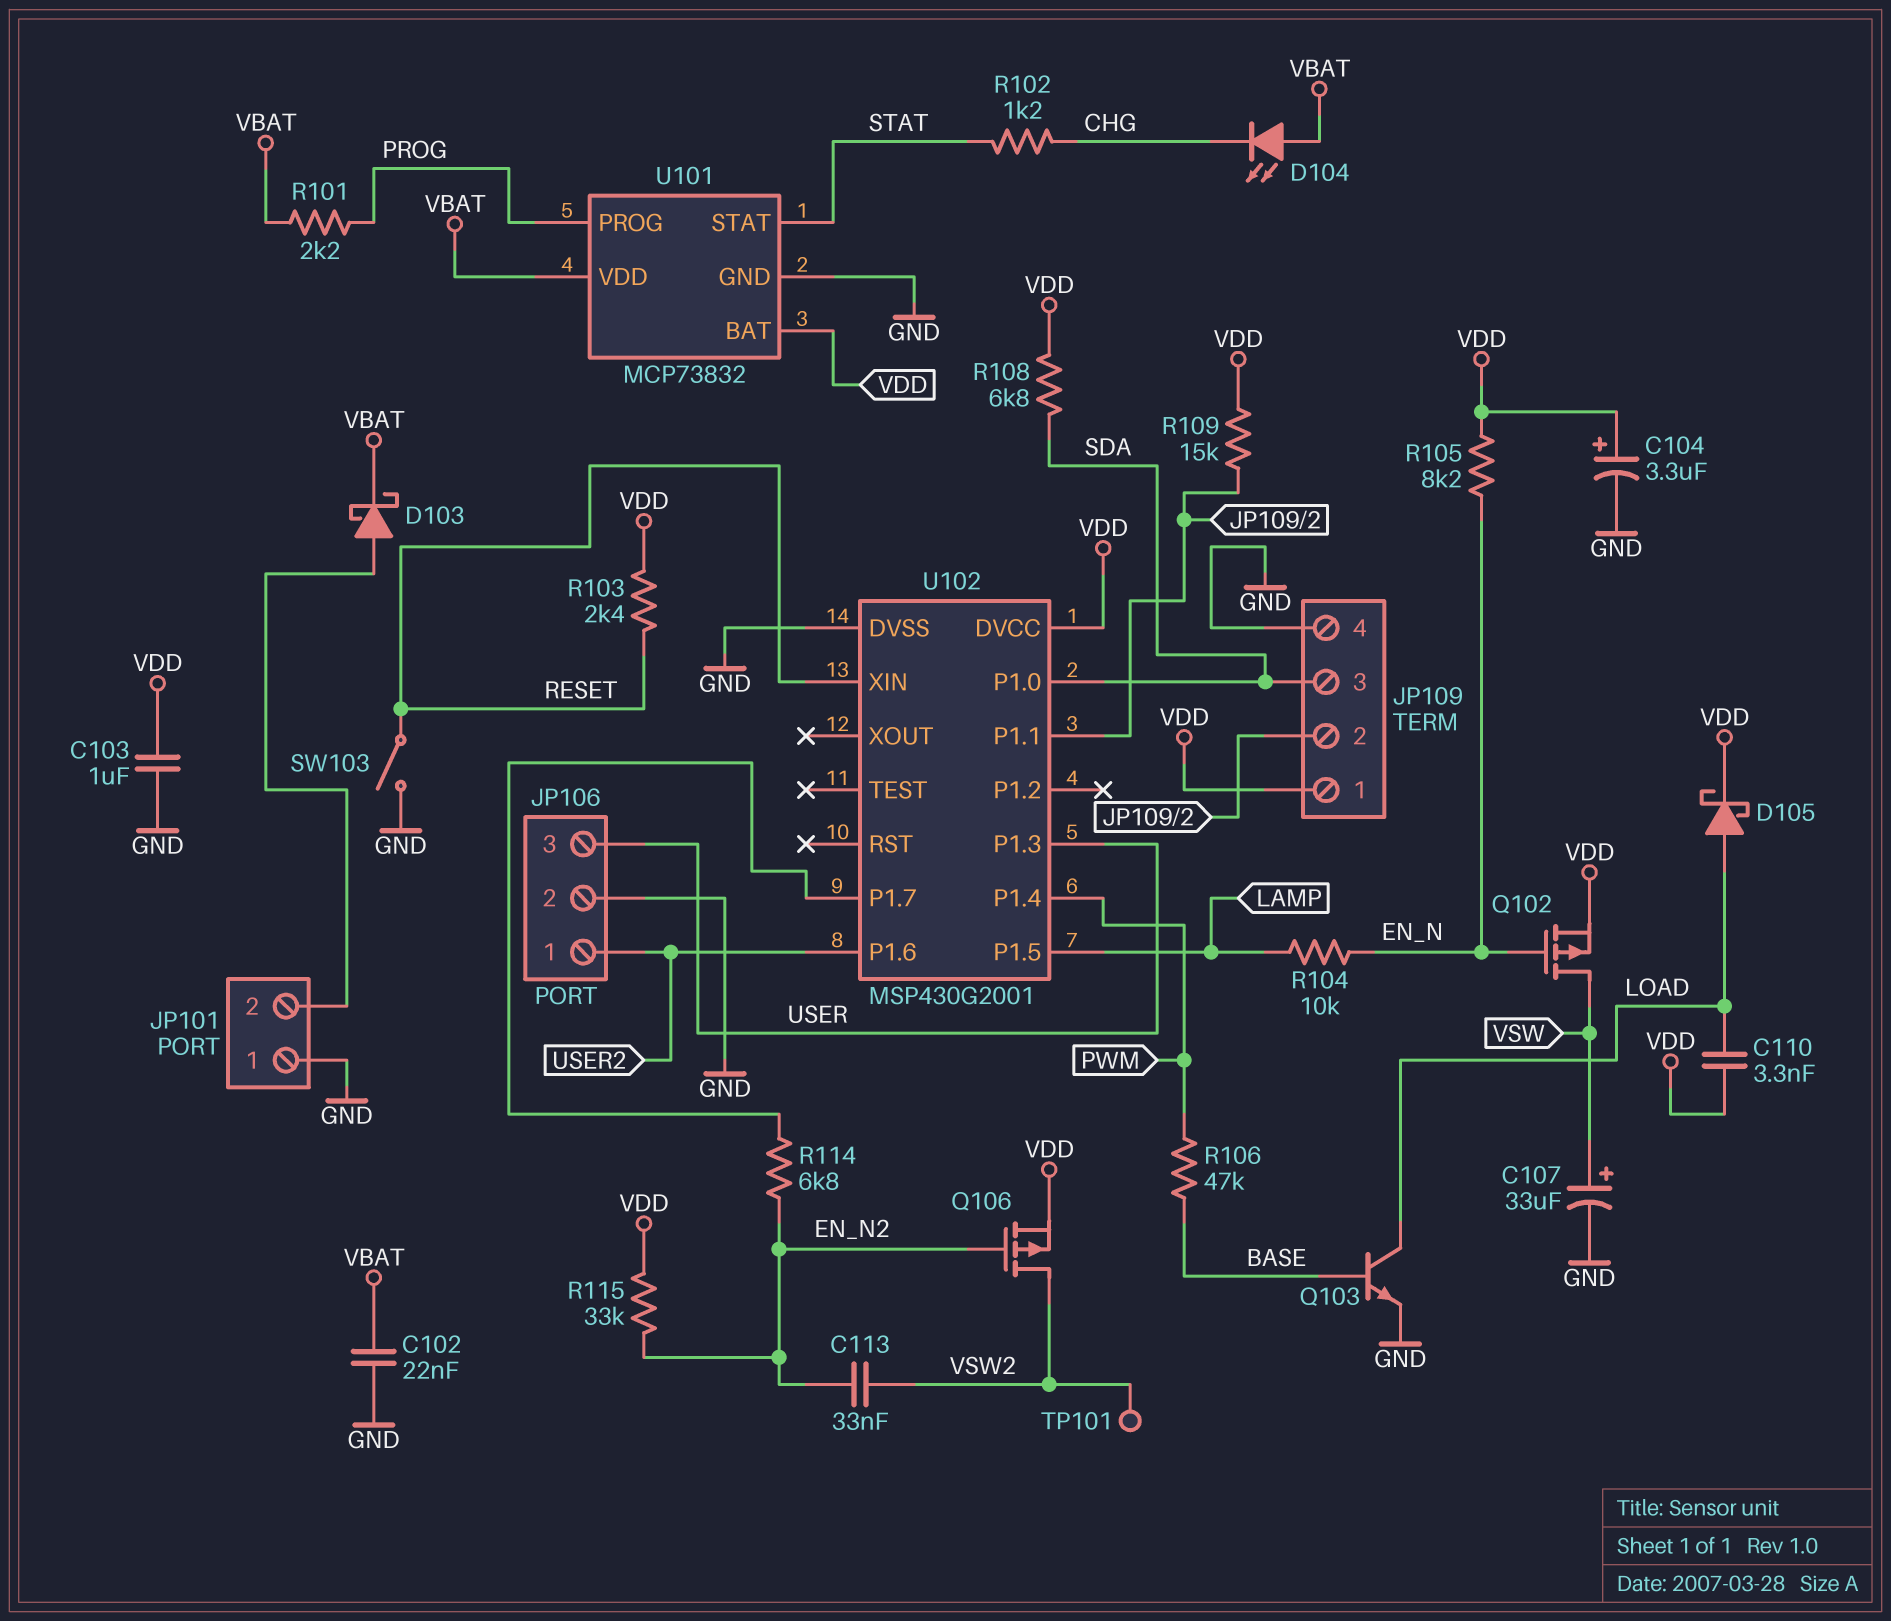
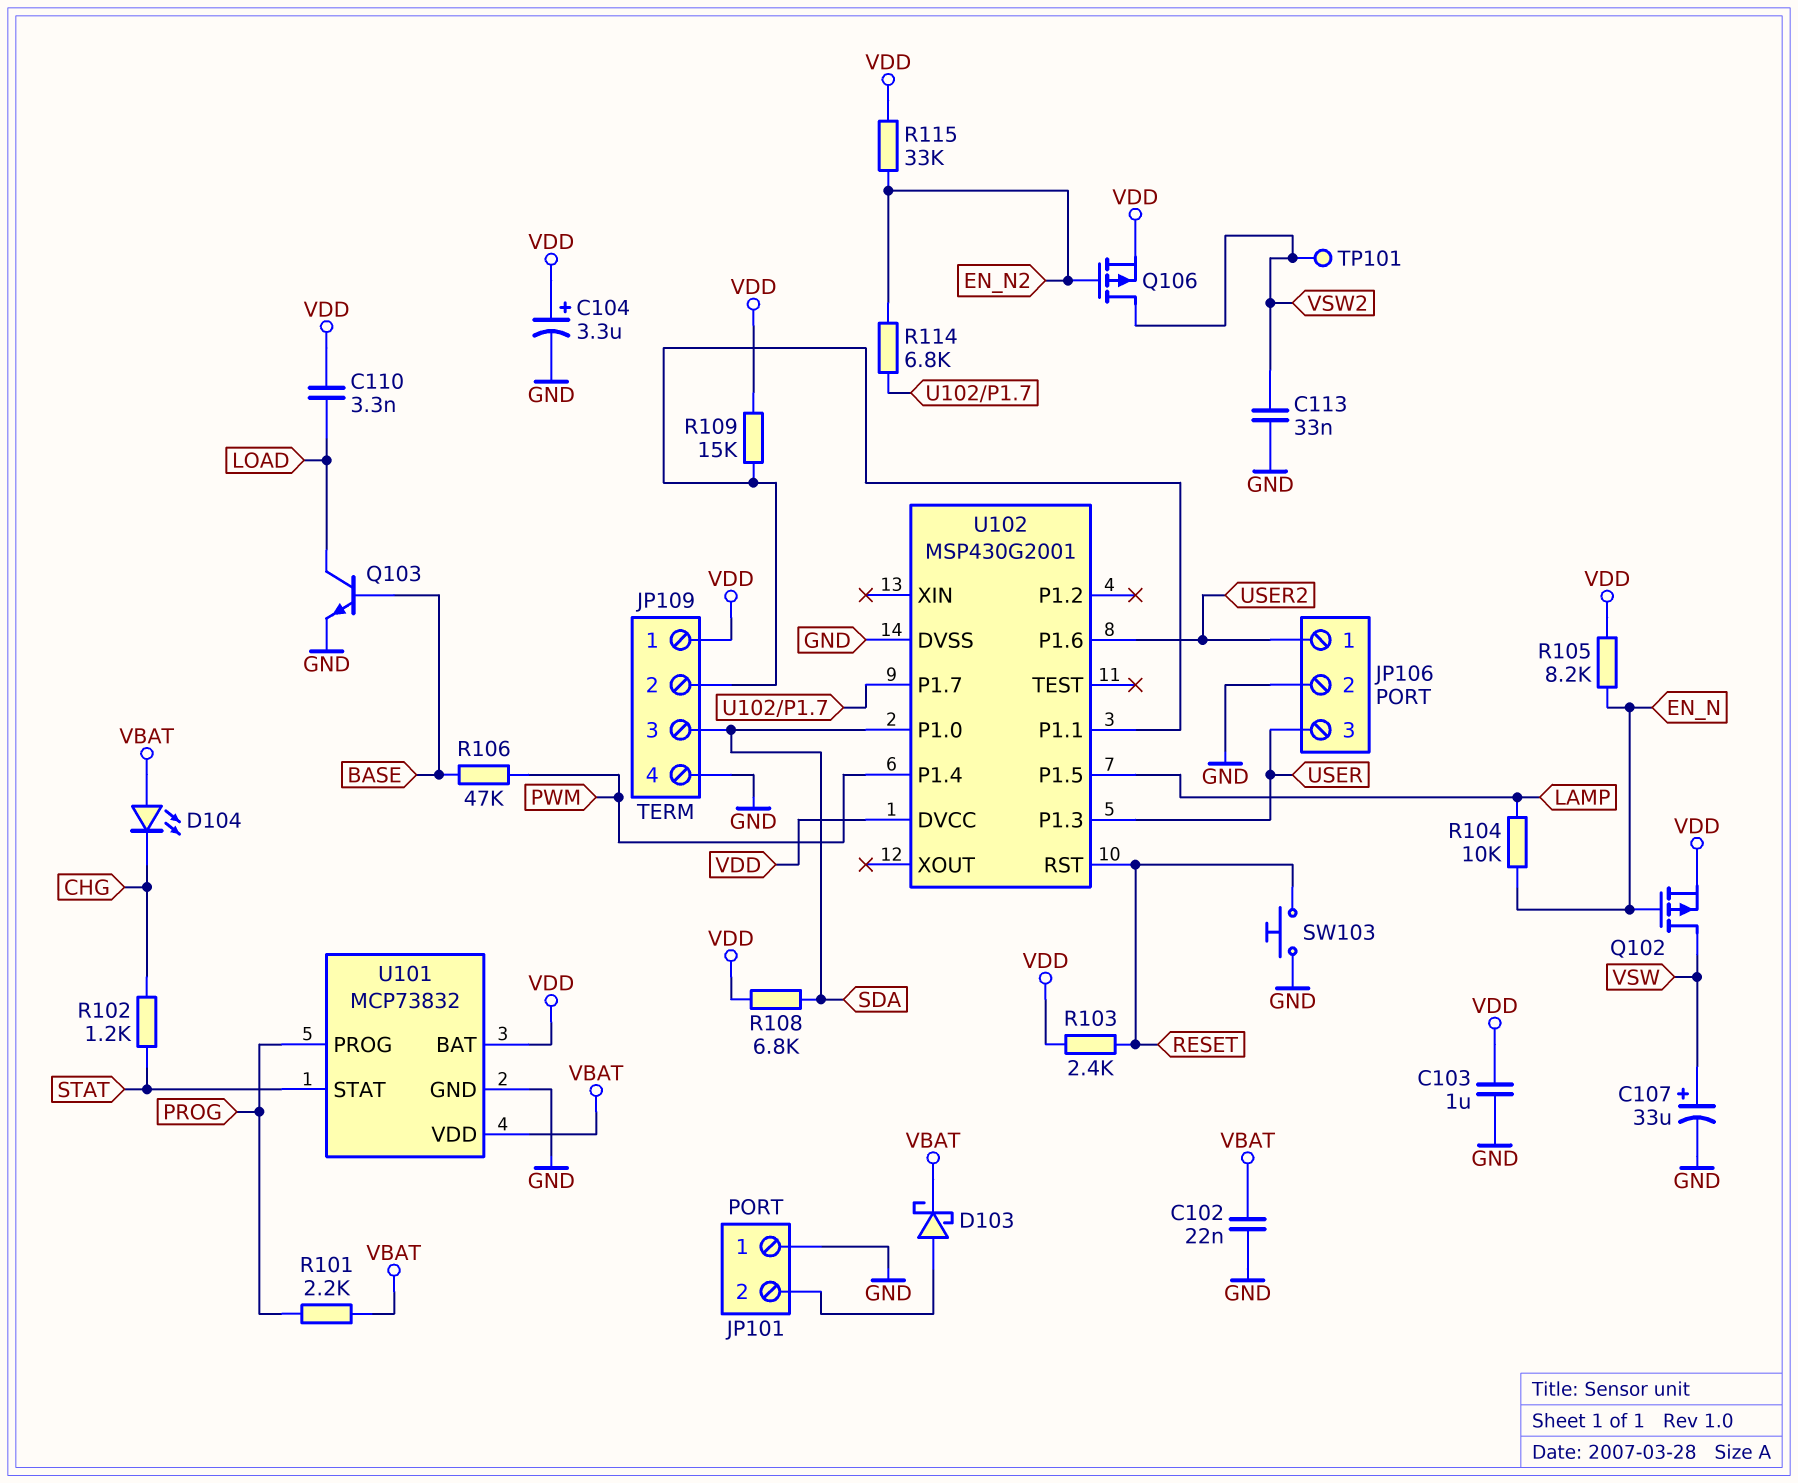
C113: 33nF (EN_N2, VSW2) -> 33nF (GND, VSW2)
D105: schottky (A LOAD, K VDD) -> none
SW103: switch (GND, RESET) -> button (GND, RESET)
U102 pin RST: none -> RESET
U102 pin XIN: RESET -> none

